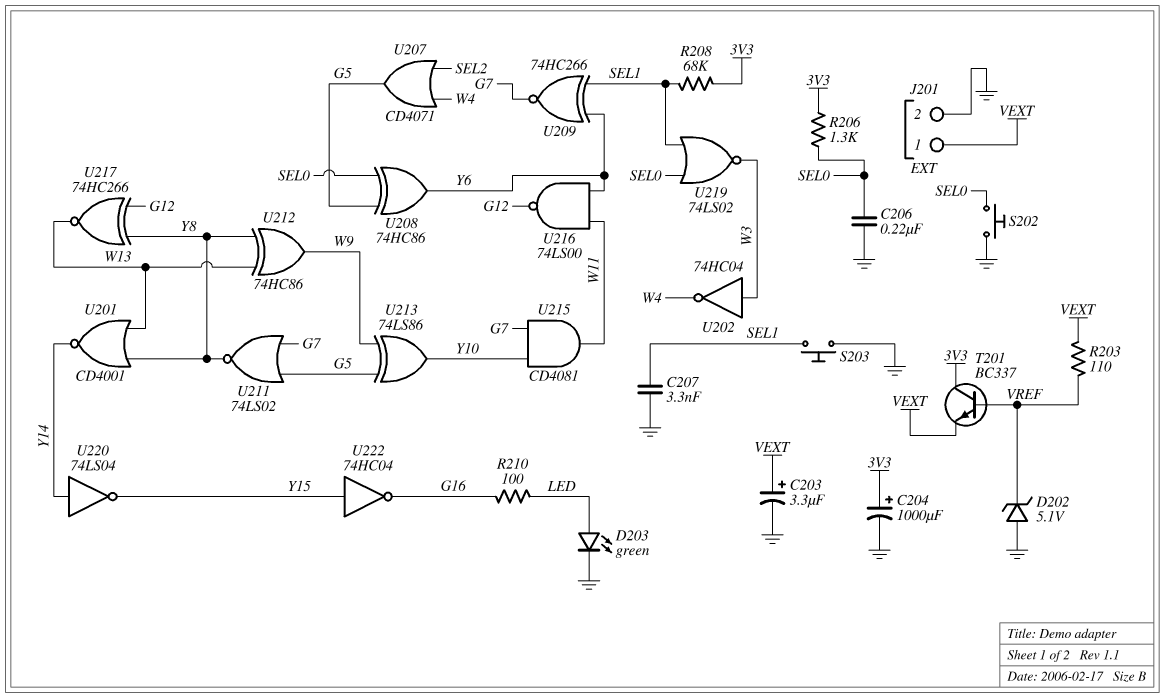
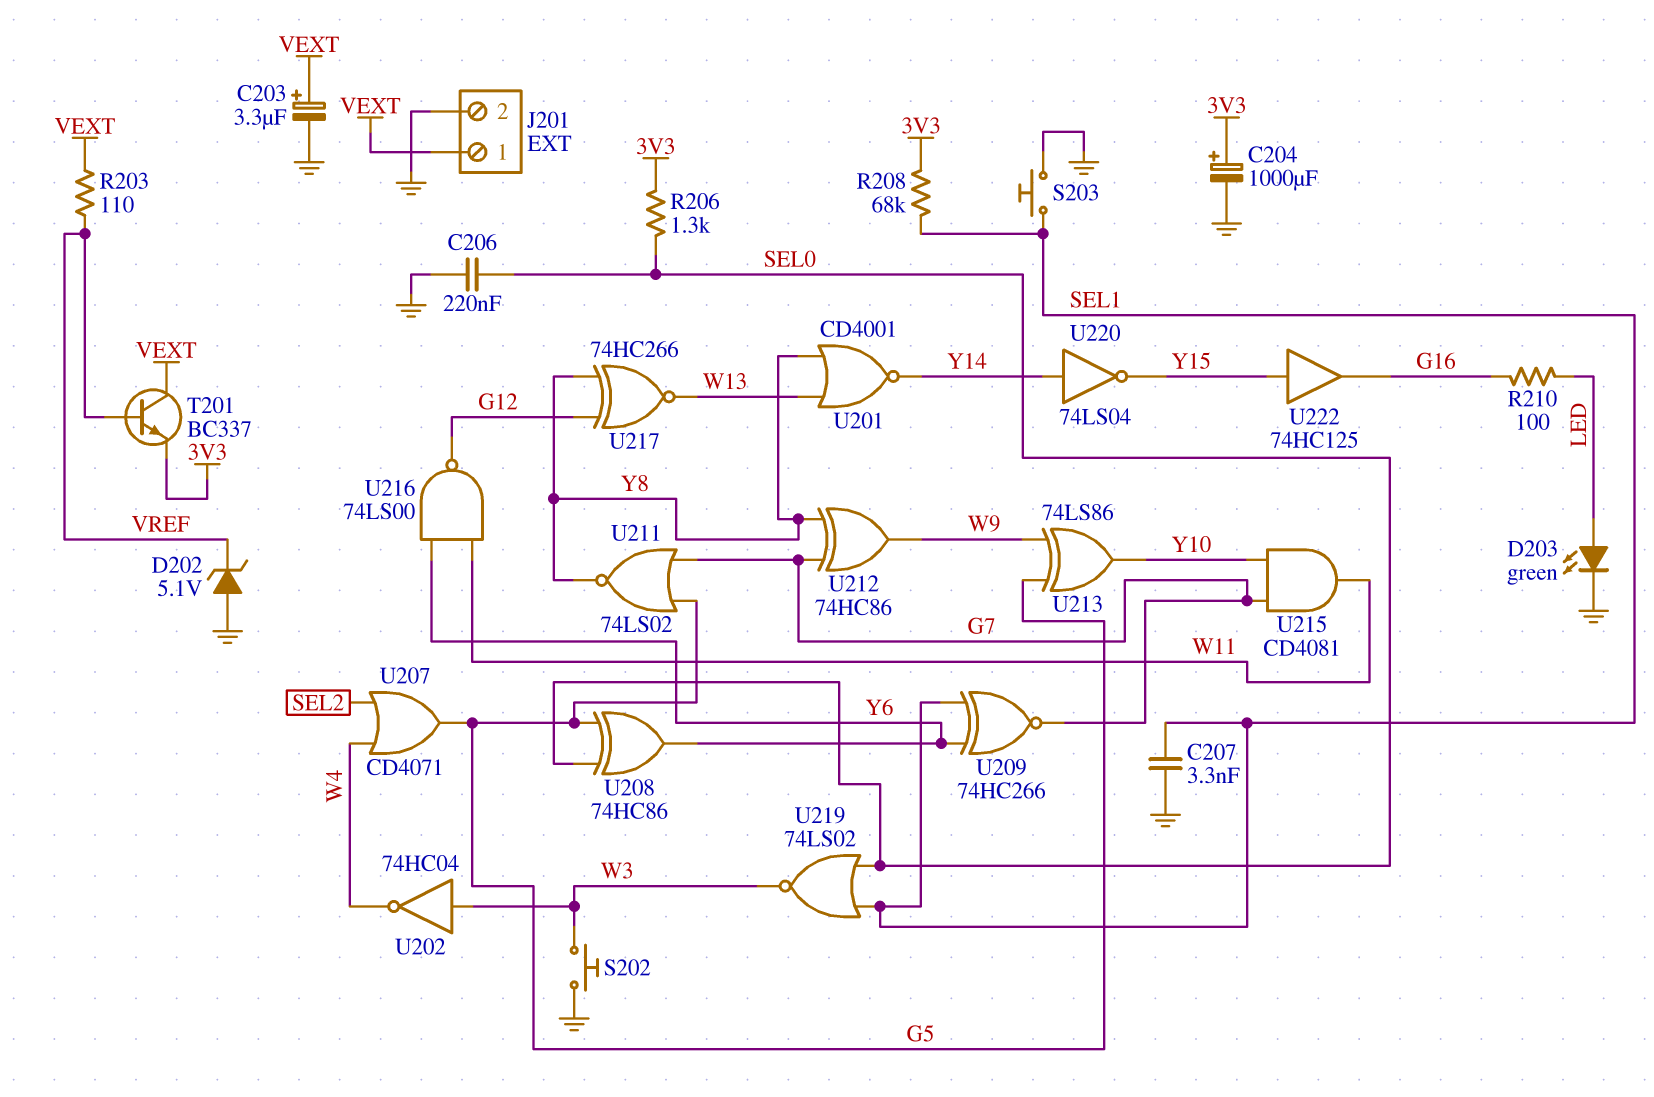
S202: button (GND, SEL0) -> button (GND, W3)
T201: NPN BC337 (B VREF, C 3V3, E VEXT) -> NPN BC337 (B VREF, C VEXT, E 3V3)
U212: XOR 74HC86 (in W13, in Y8, out W9) -> XOR 74HC86 (in G7, in Y8, out W9)
U222: NOT 74HC04 (in Y15, out G16) -> buffer 74HC125 (in Y15, out G16)

